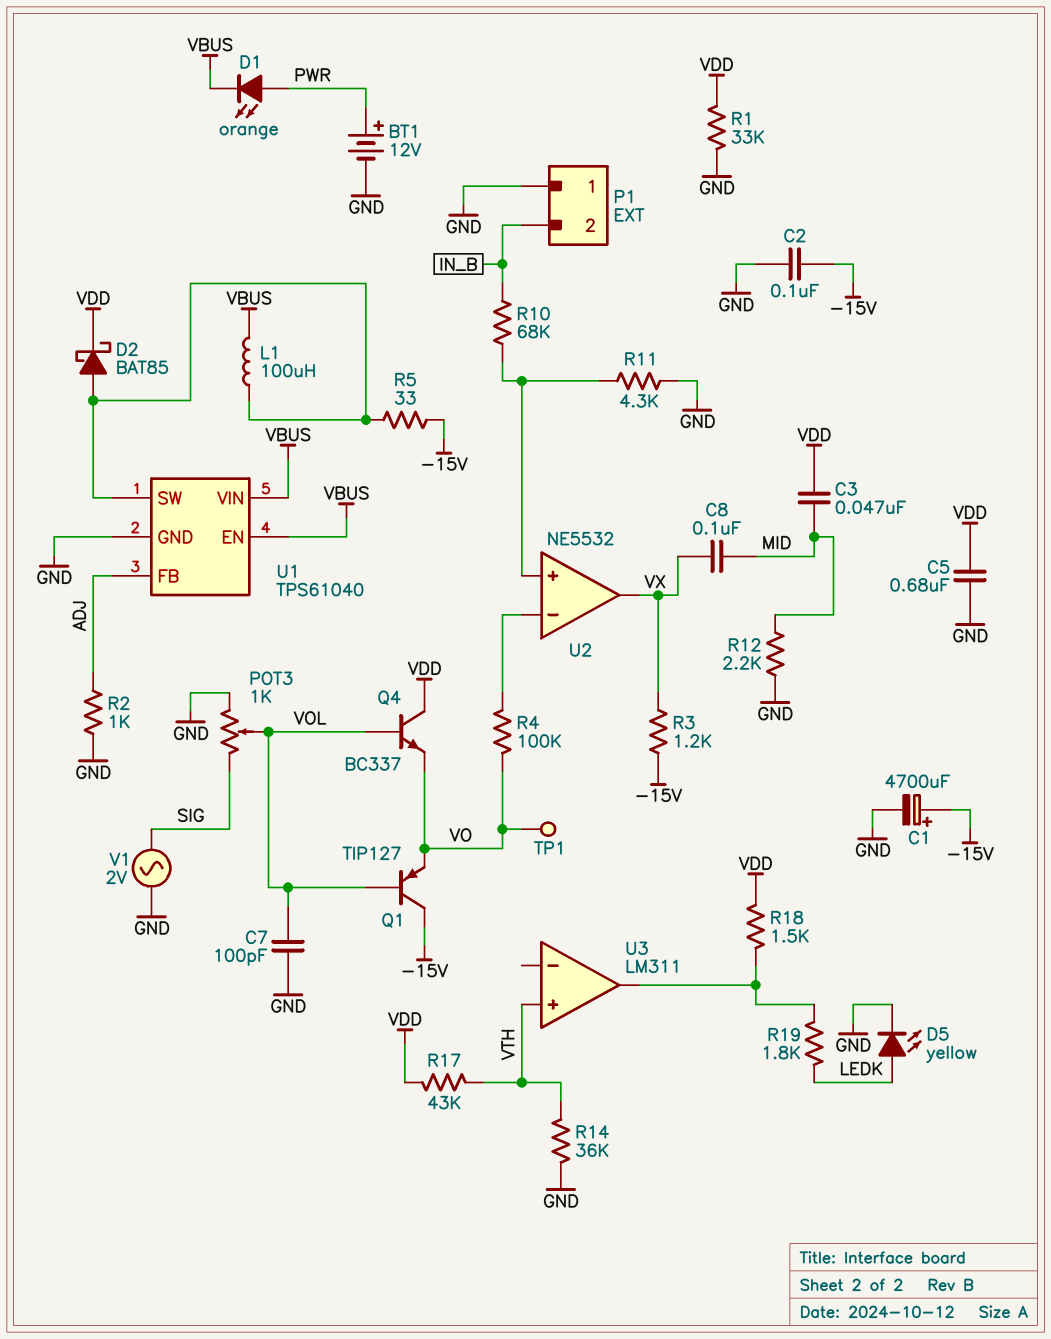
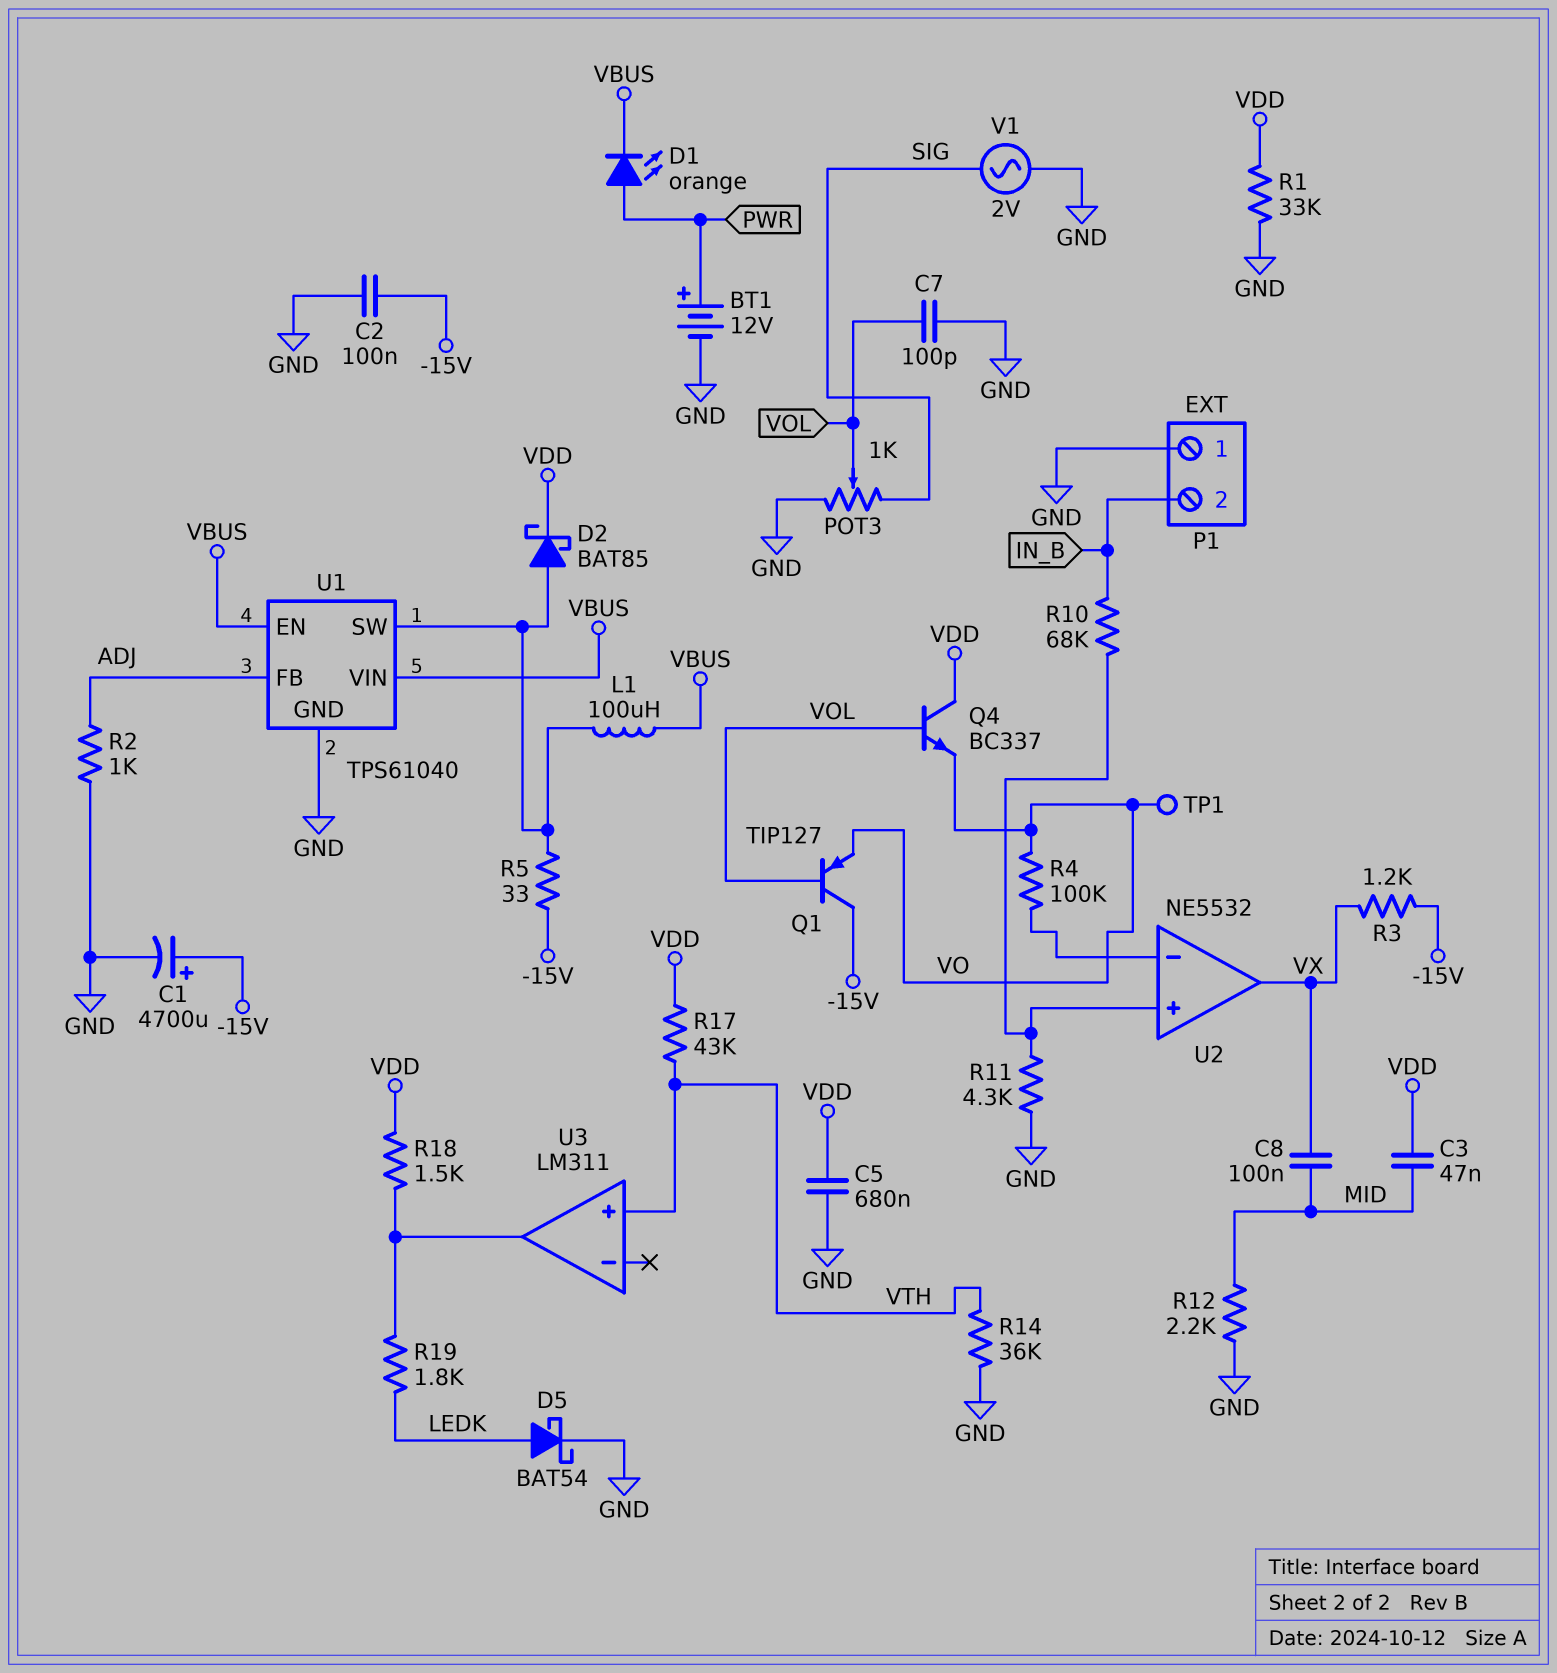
D5: LED yellow (A LEDK, K GND) -> schottky BAT54 (A LEDK, K GND)

